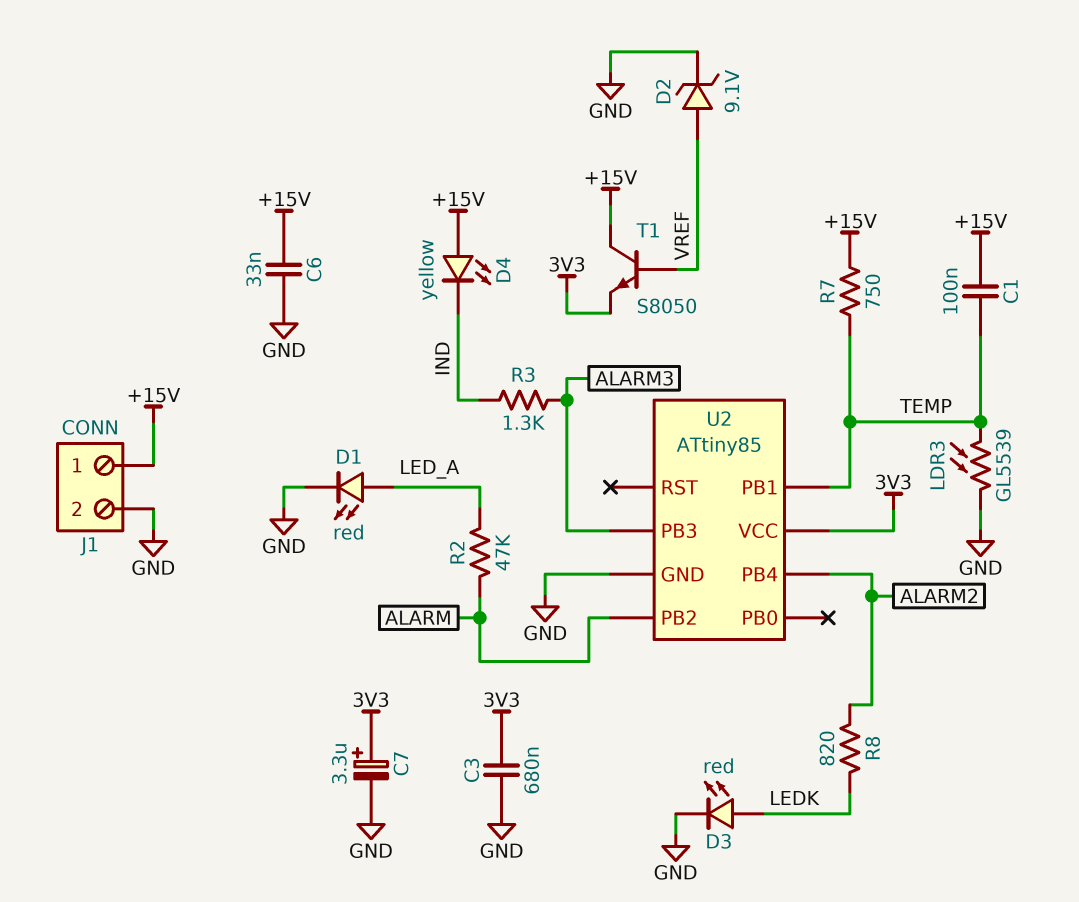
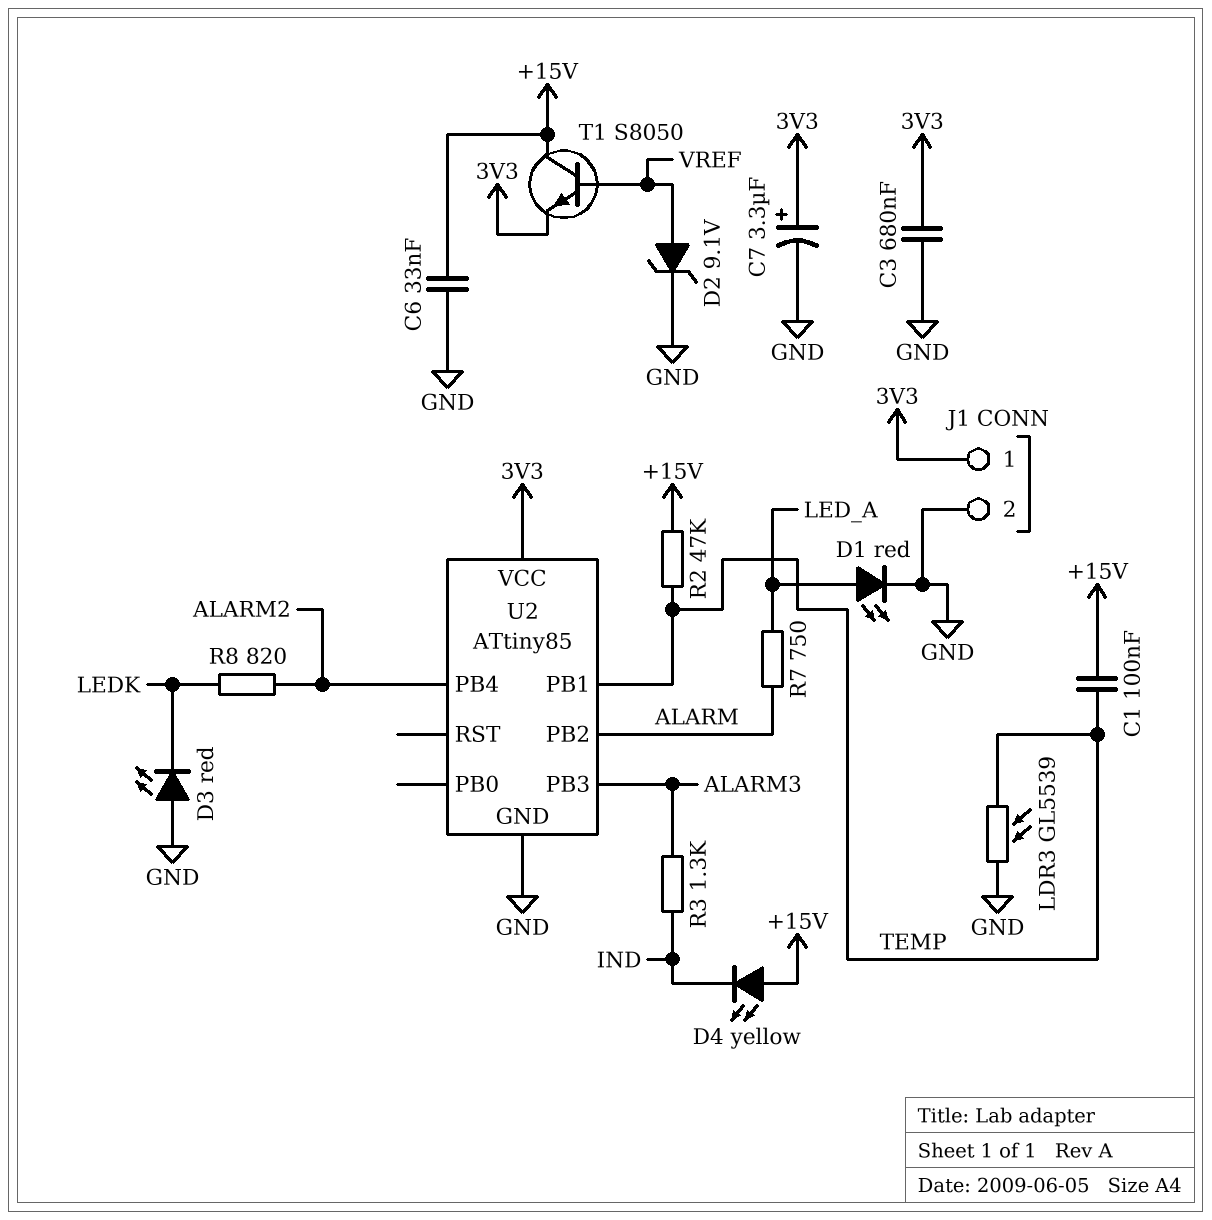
D3: LED red (A LEDK, K GND) -> LED red (A GND, K LEDK)
J1 pin 1: +15V -> 3V3
R2: 47k (ALARM, LED_A) -> 47k (+15V, TEMP)
R7: 750 (+15V, TEMP) -> 750 (ALARM, LED_A)

